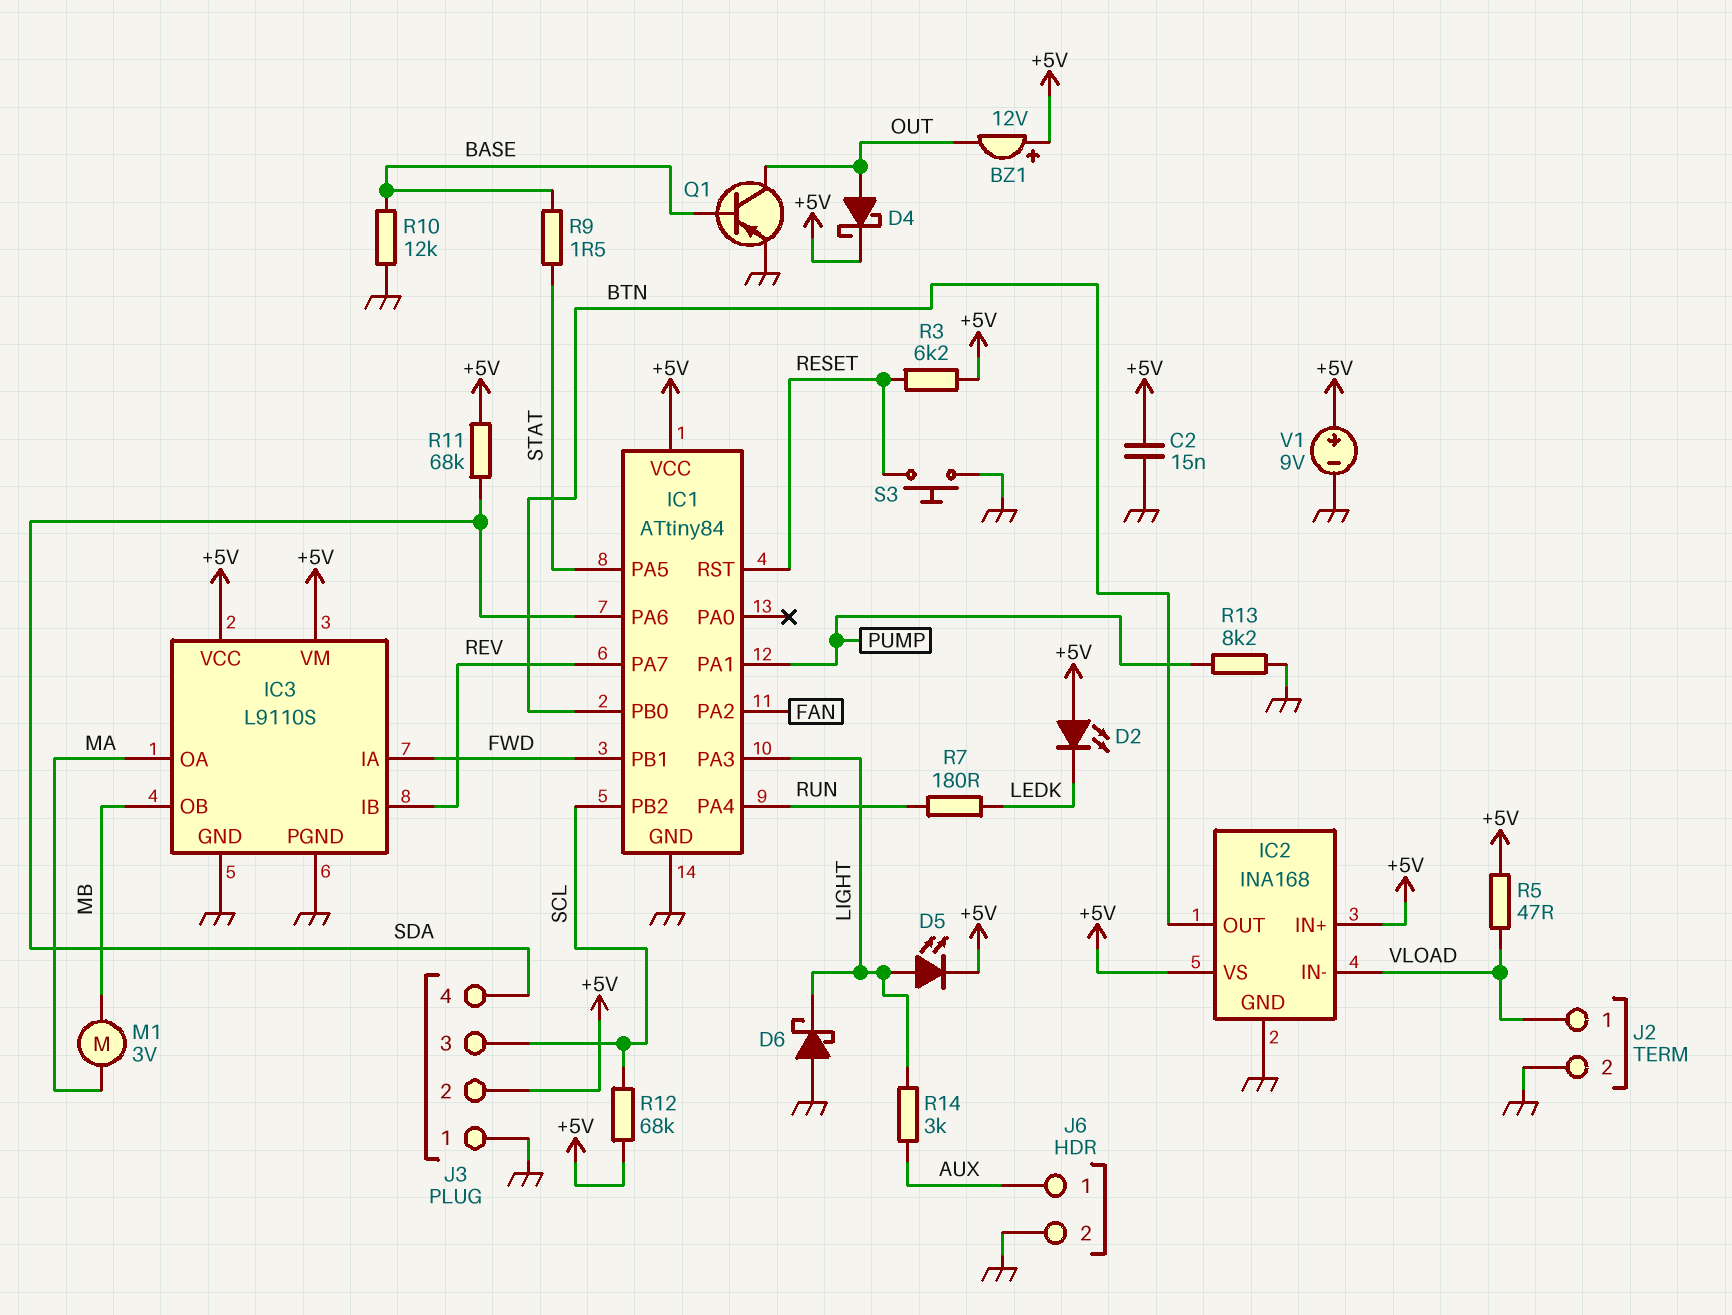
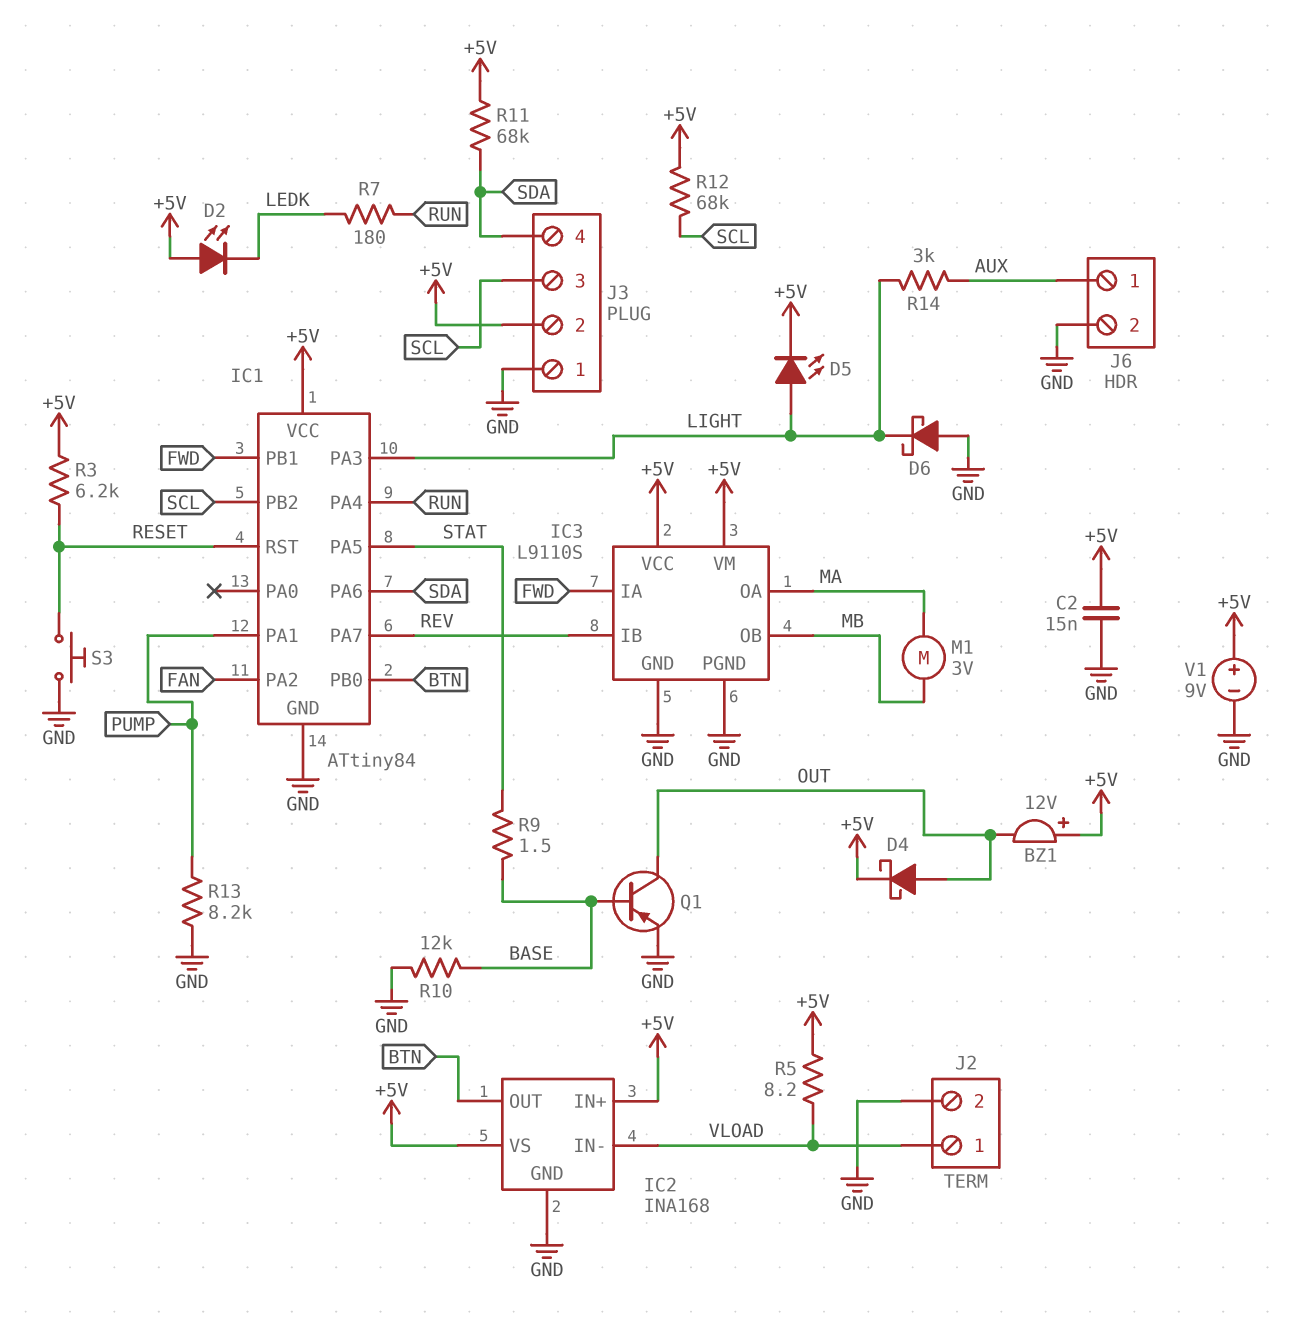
R5: 47 (+5V, VLOAD) -> 8.2 (+5V, VLOAD)

